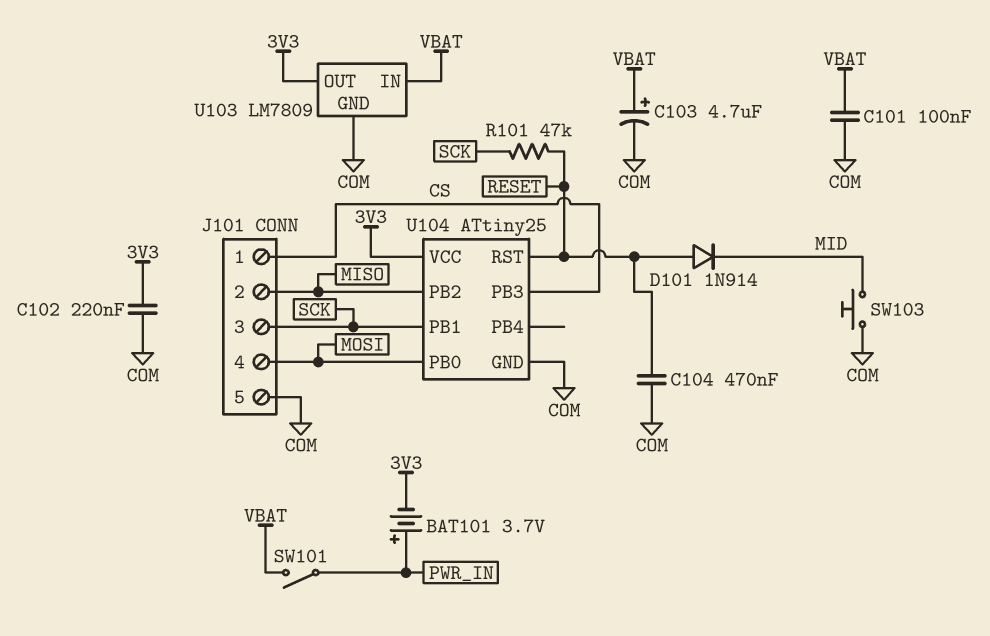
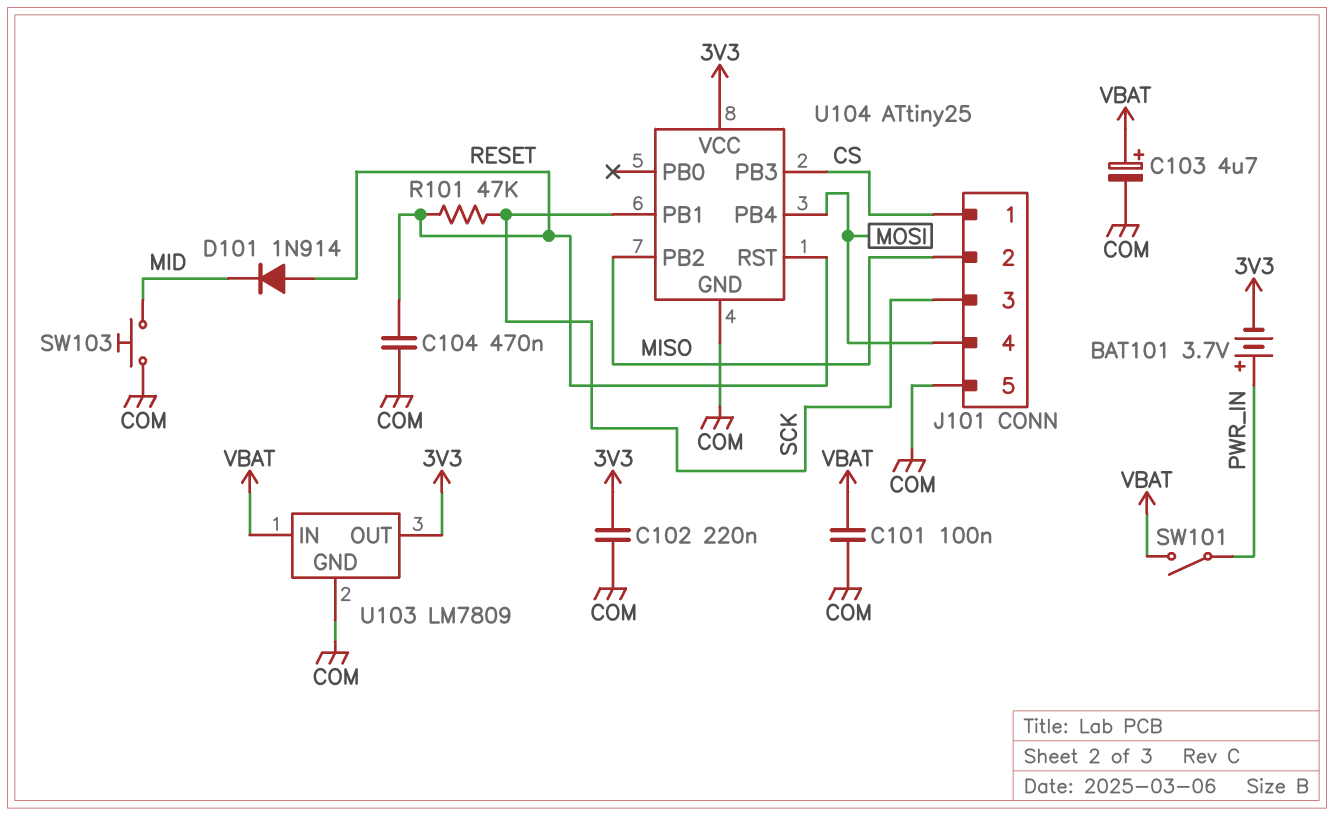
U104 pin PB0: MOSI -> none
U104 pin PB4: none -> MOSI

